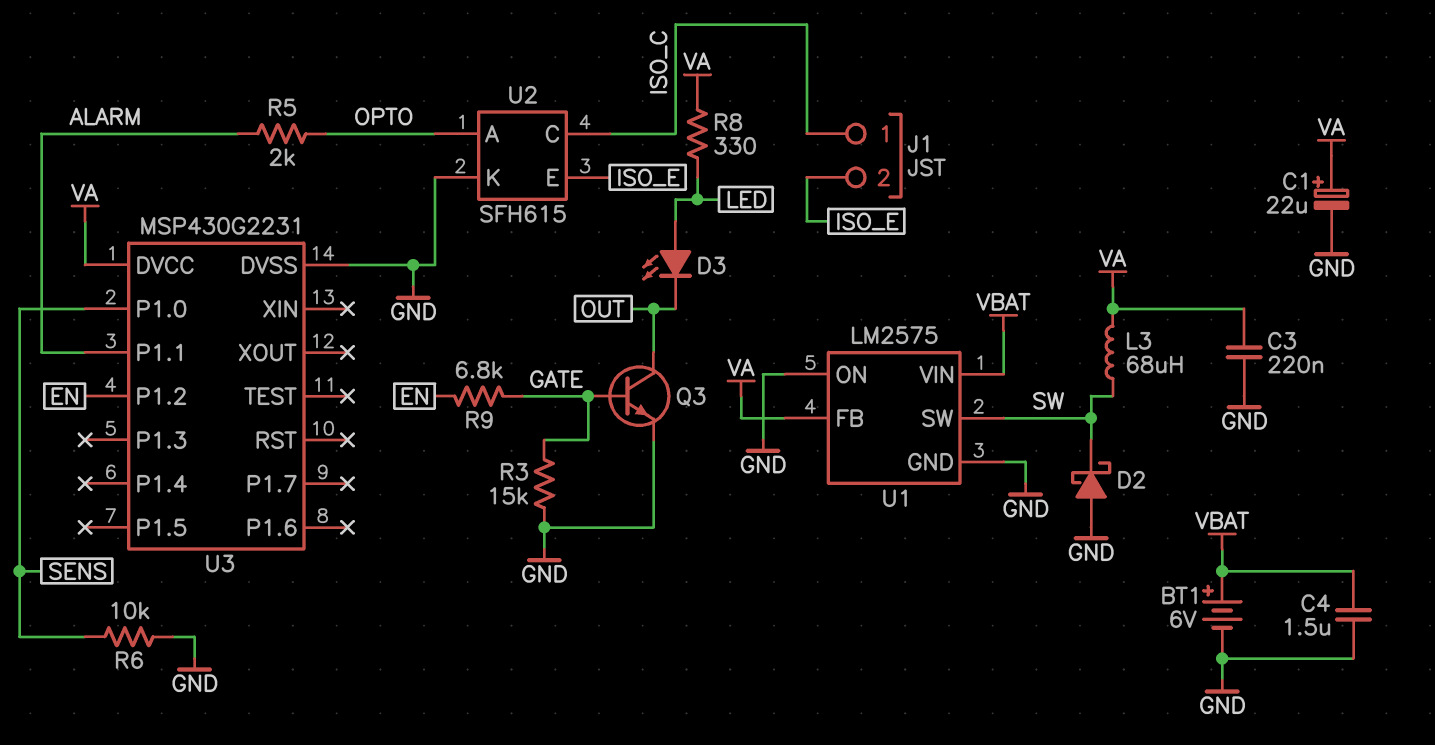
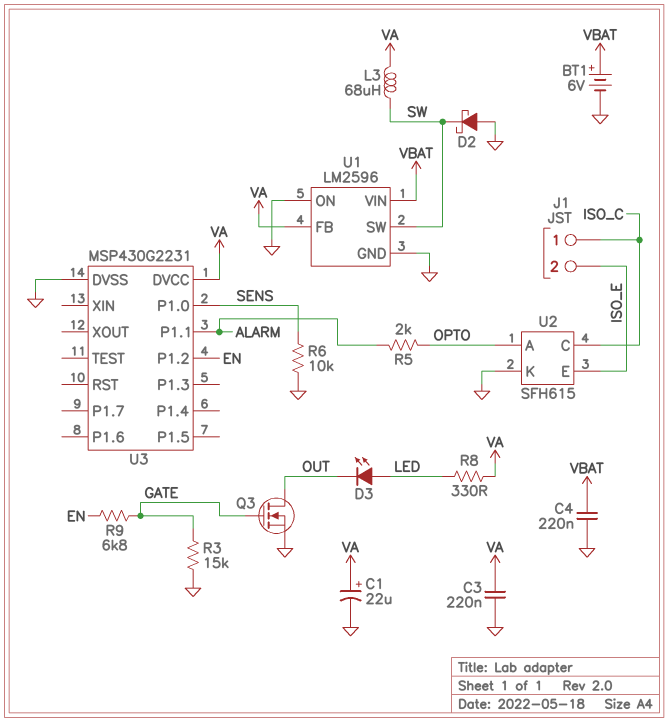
C4: 1.5uF (GND, VBAT) -> 220nF (GND, VBAT)
Q3: NPN (B GATE, C OUT, E GND) -> NMOS (G GATE, D OUT, S GND)
U1: LM2575 -> LM2596

